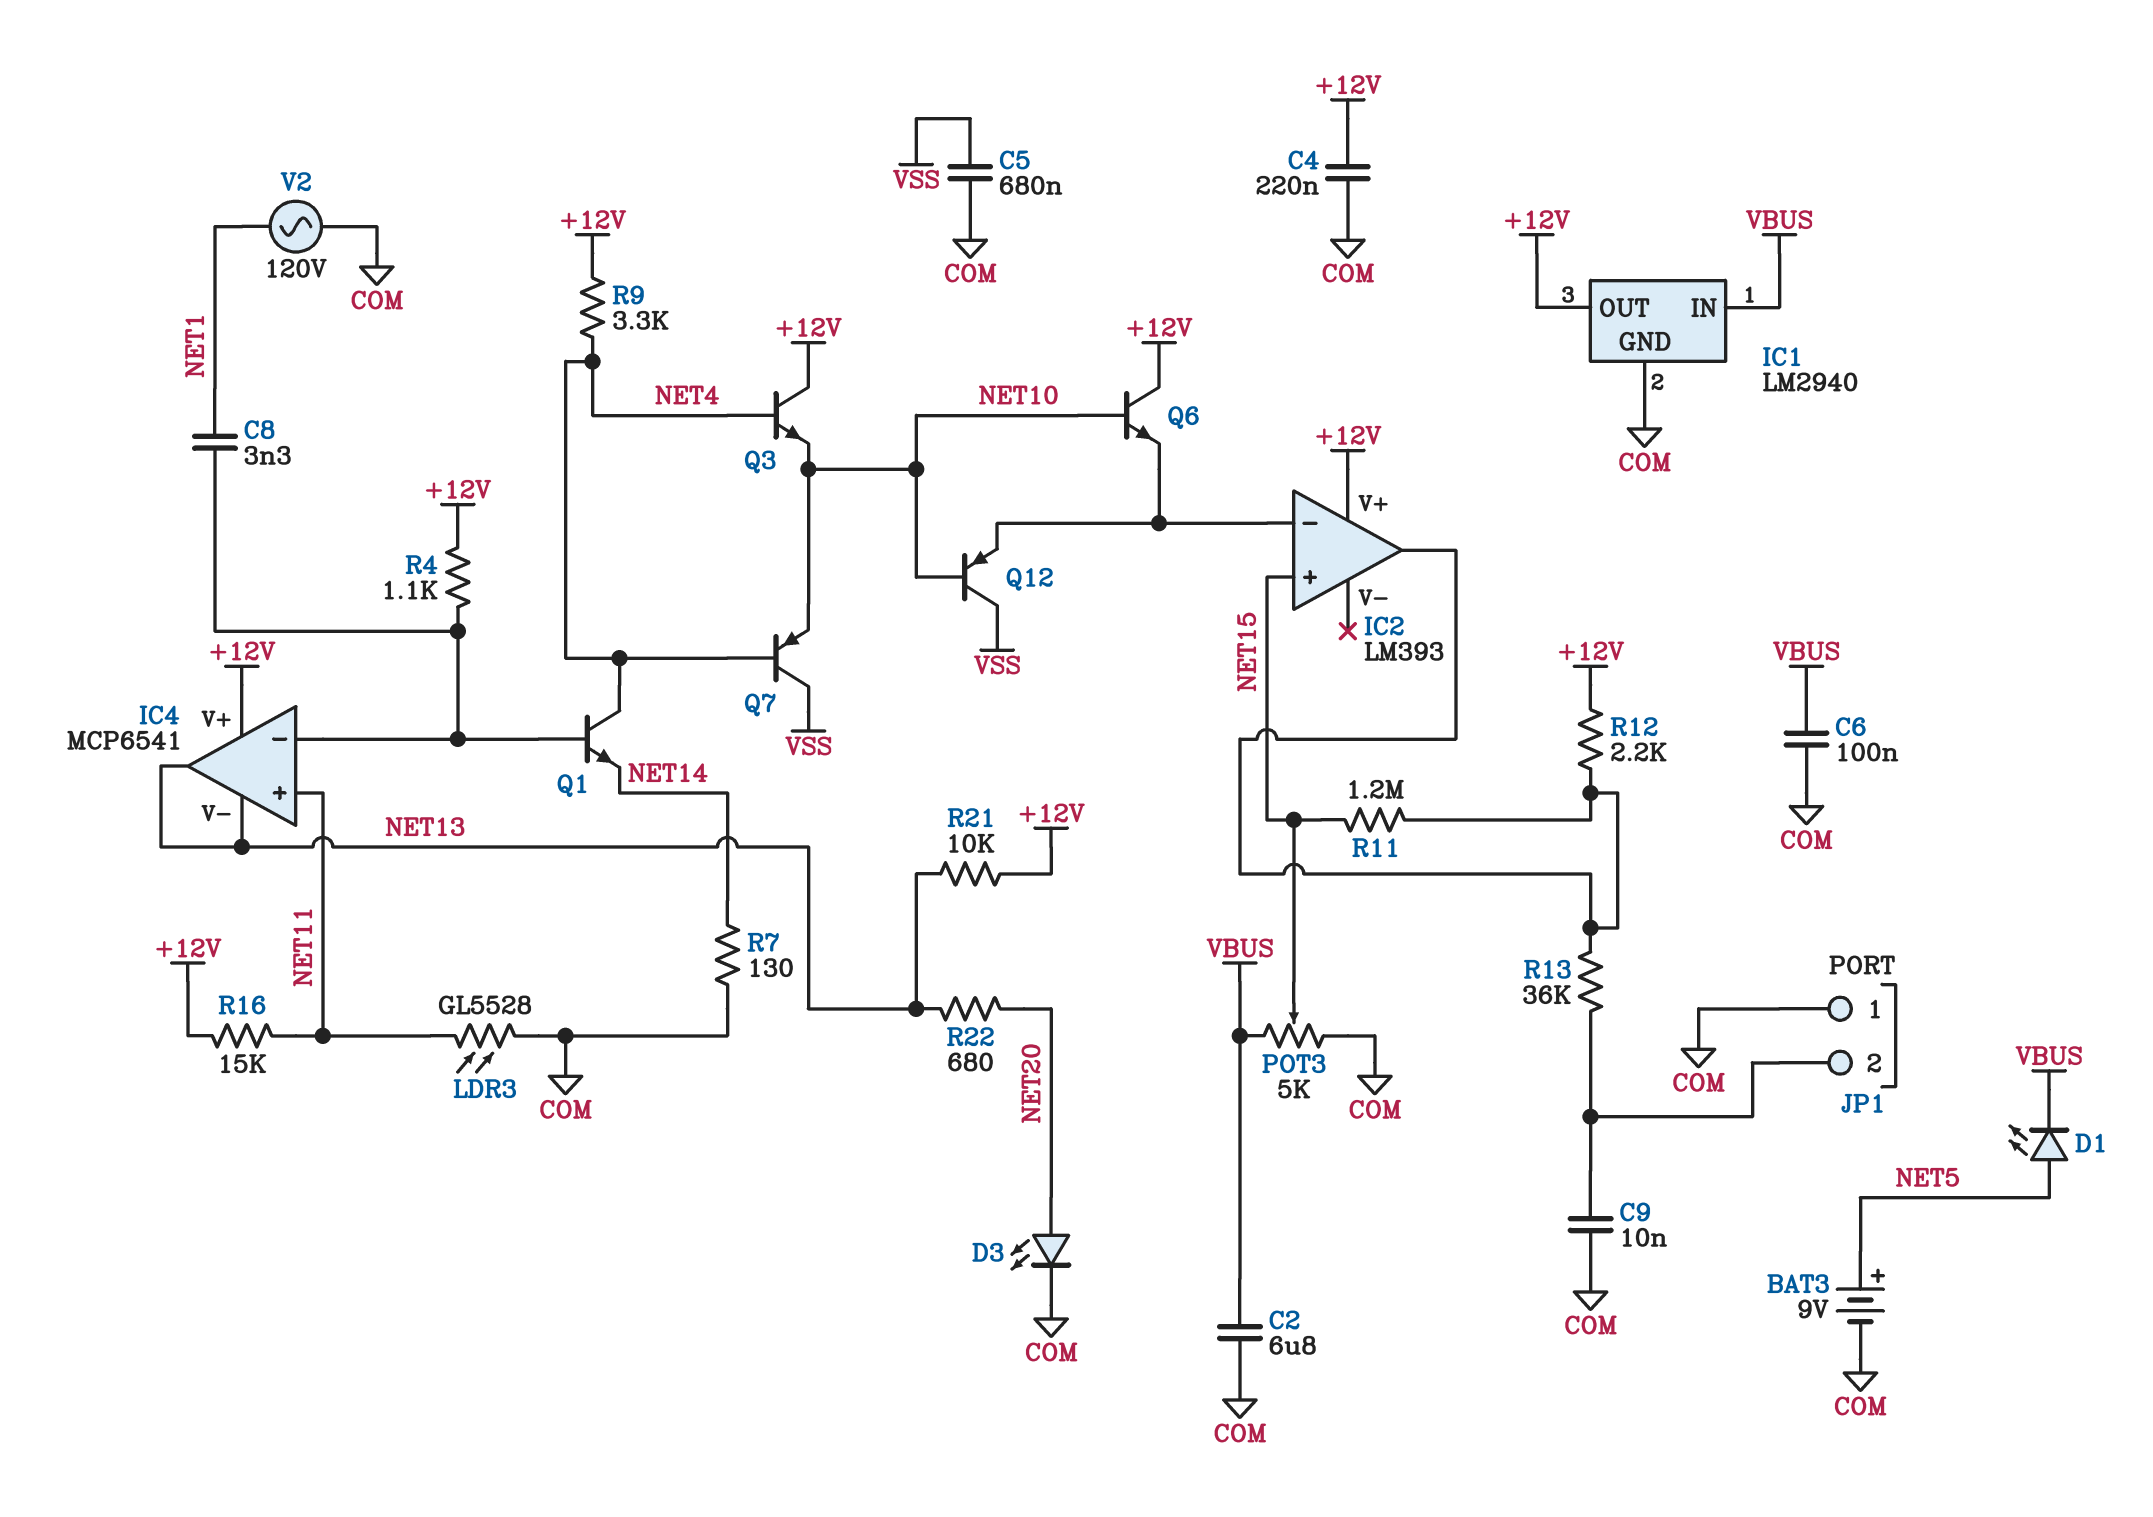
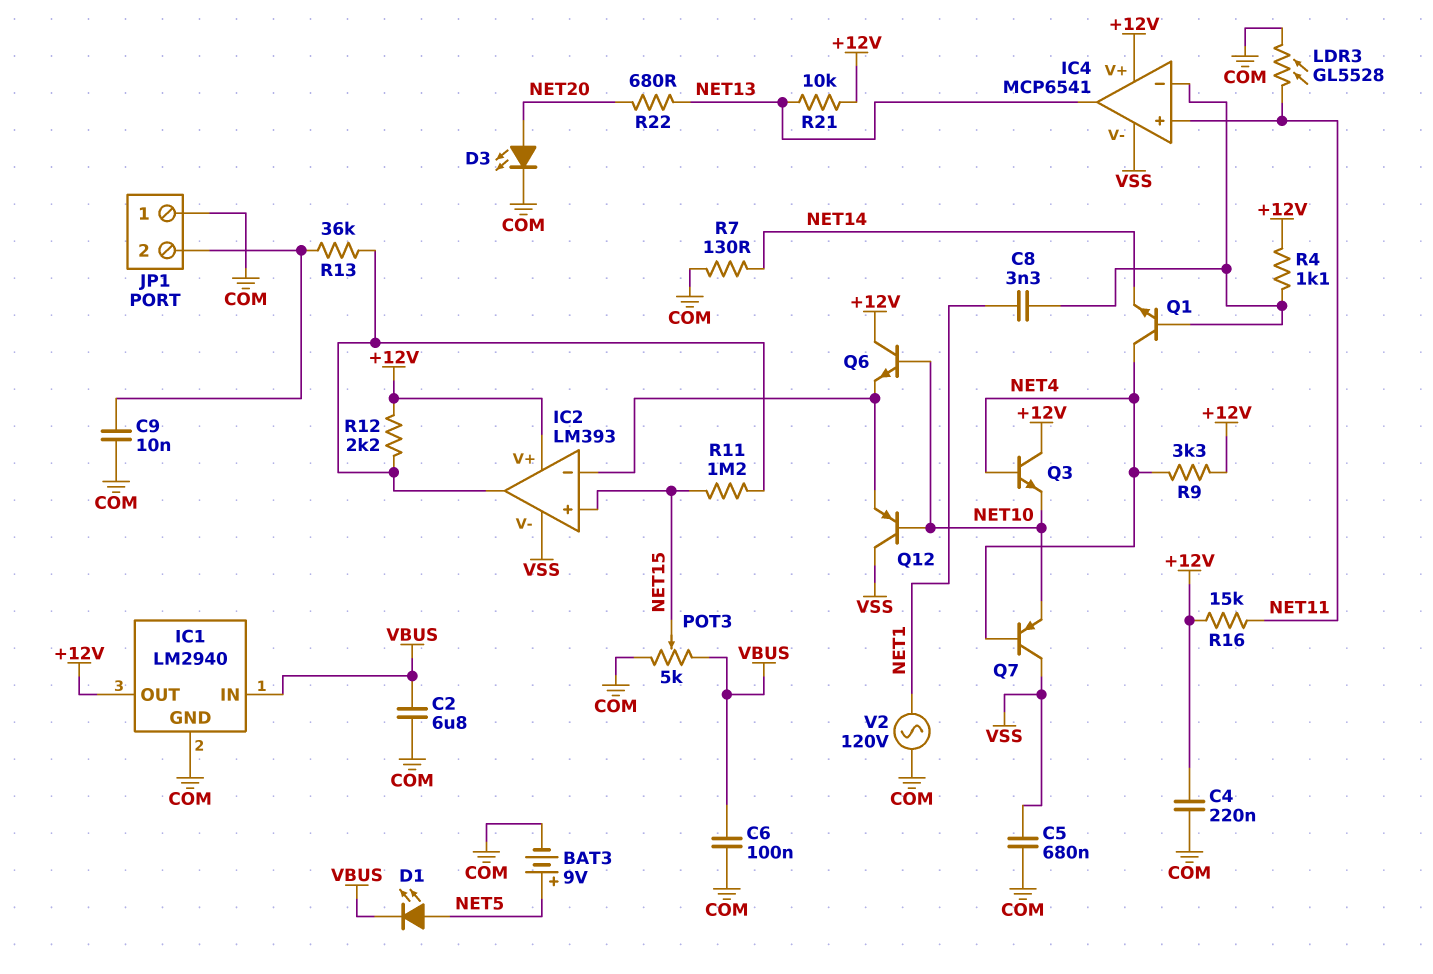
IC2 pin V-: none -> VSS
IC4 pin V-: NET13 -> VSS

